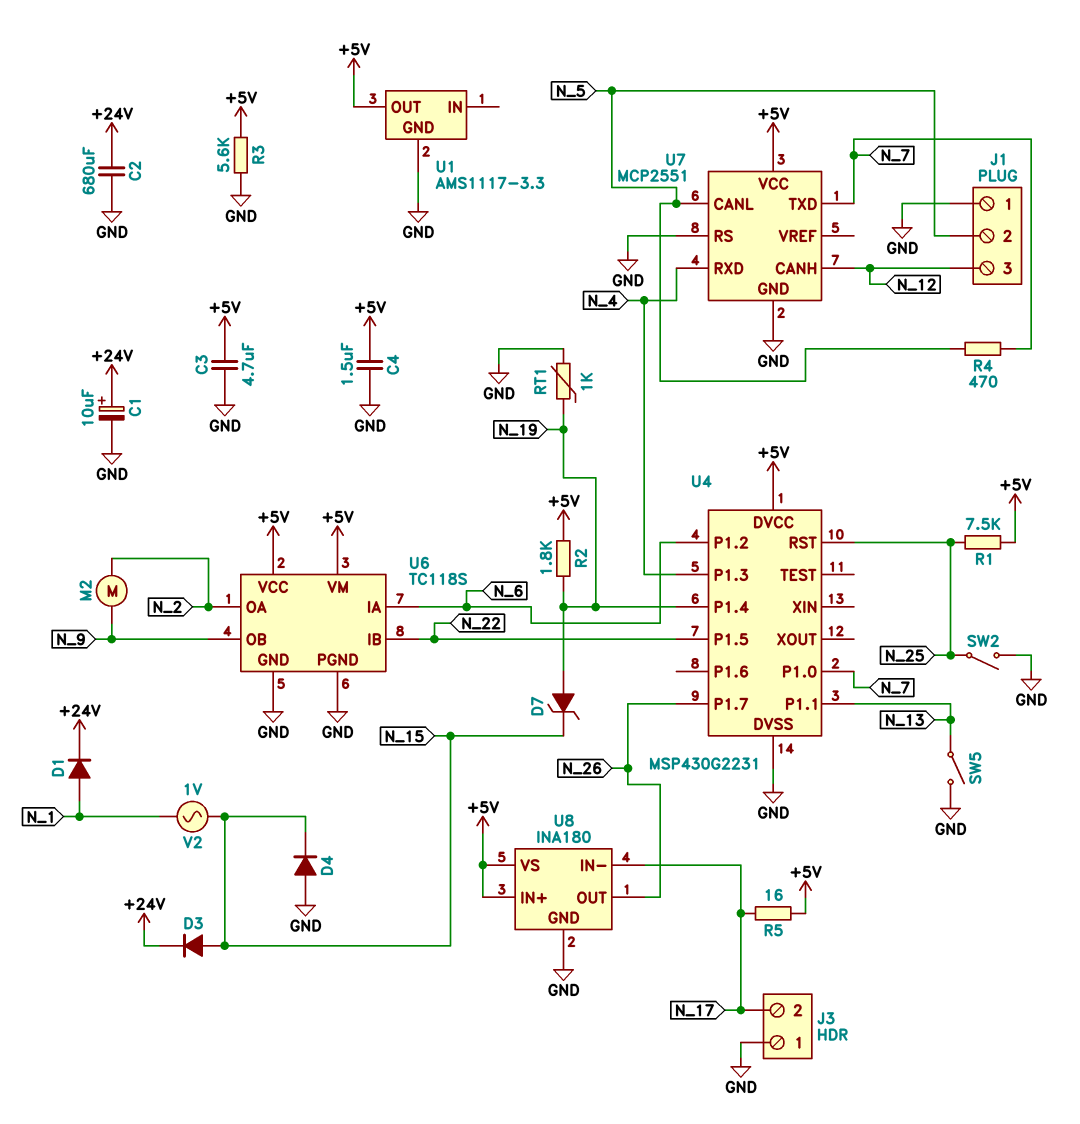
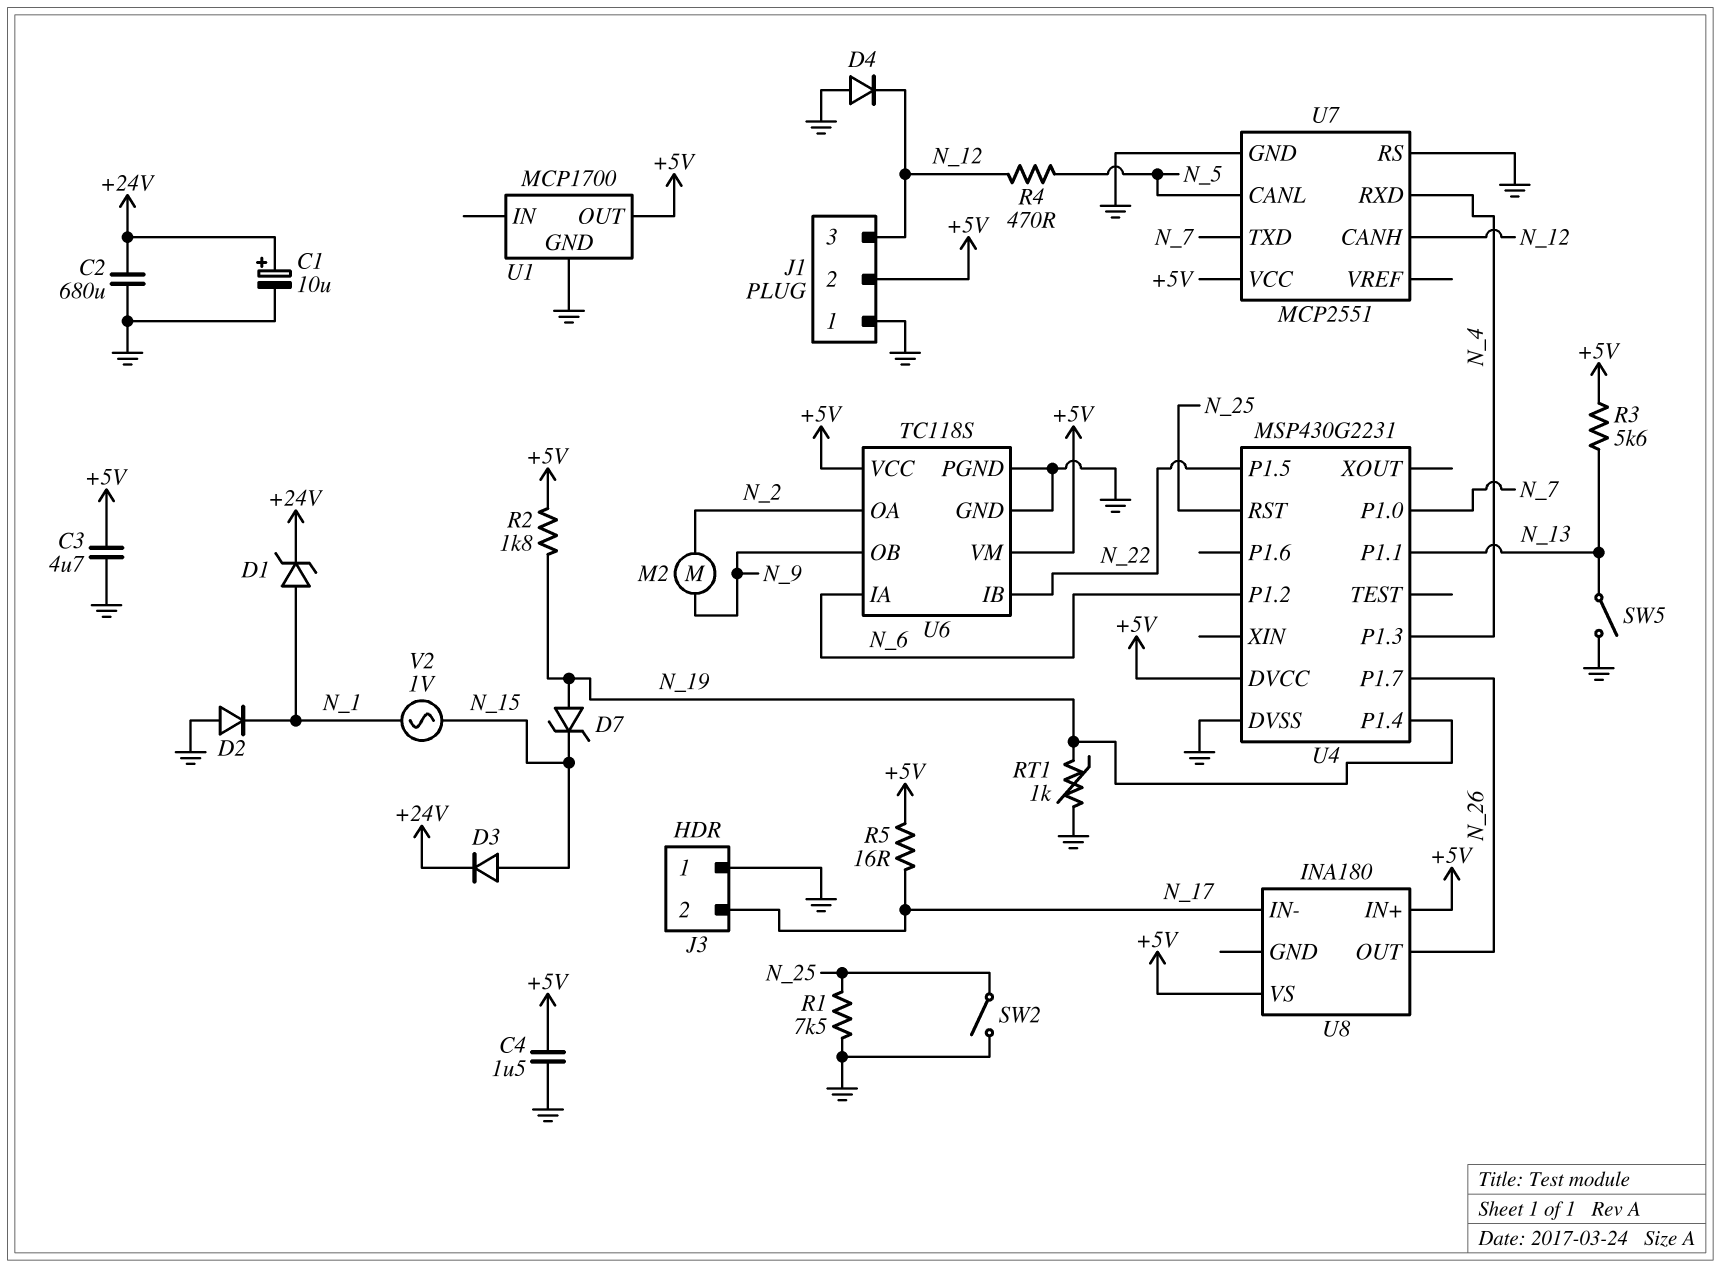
D1: diode (A N_1, K +24V) -> zener (A N_1, K +24V)
D2: none -> diode (A GND, K N_1)
D4: diode (A GND, K N_15) -> diode (A GND, K N_12)
J1 pin 2: N_5 -> +5V
R1: 7.5k (+5V, N_25) -> 7.5k (GND, N_25)
R3: 5.6k (+5V, GND) -> 5.6k (+5V, N_13)
R4: 470 (N_5, N_7) -> 470 (N_5, N_12)
U1: AMS1117-3.3 -> MCP1700
U8 pin GND: GND -> none

